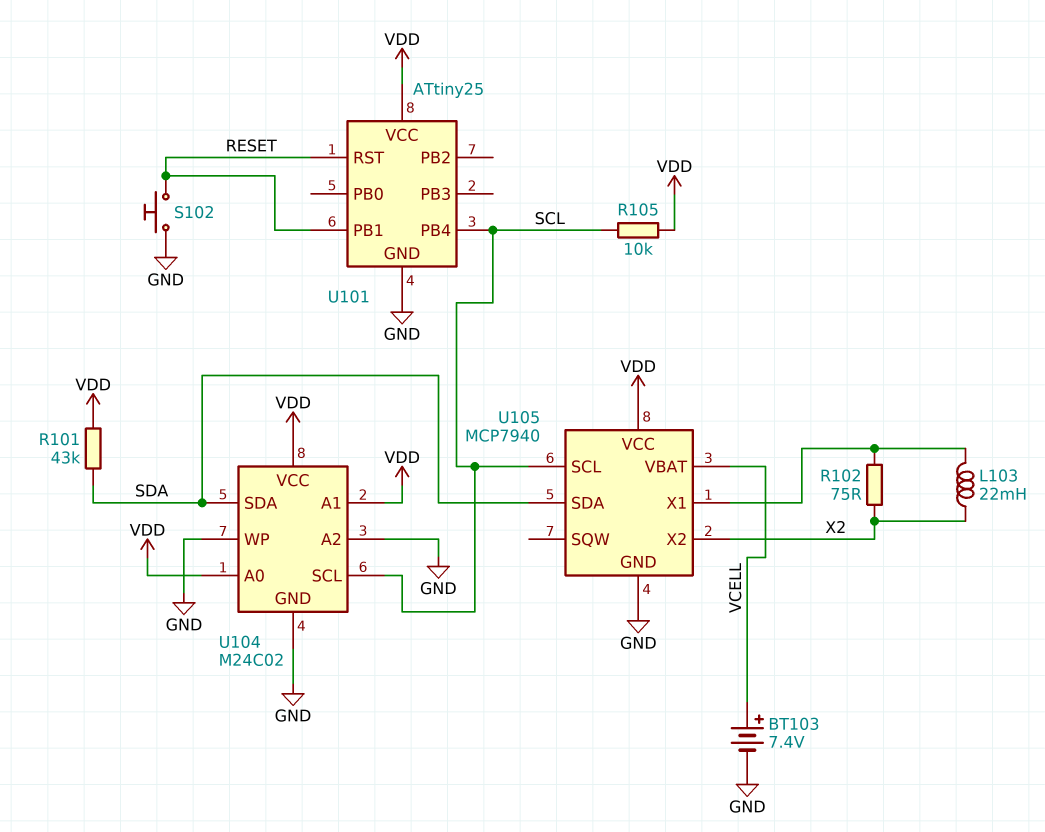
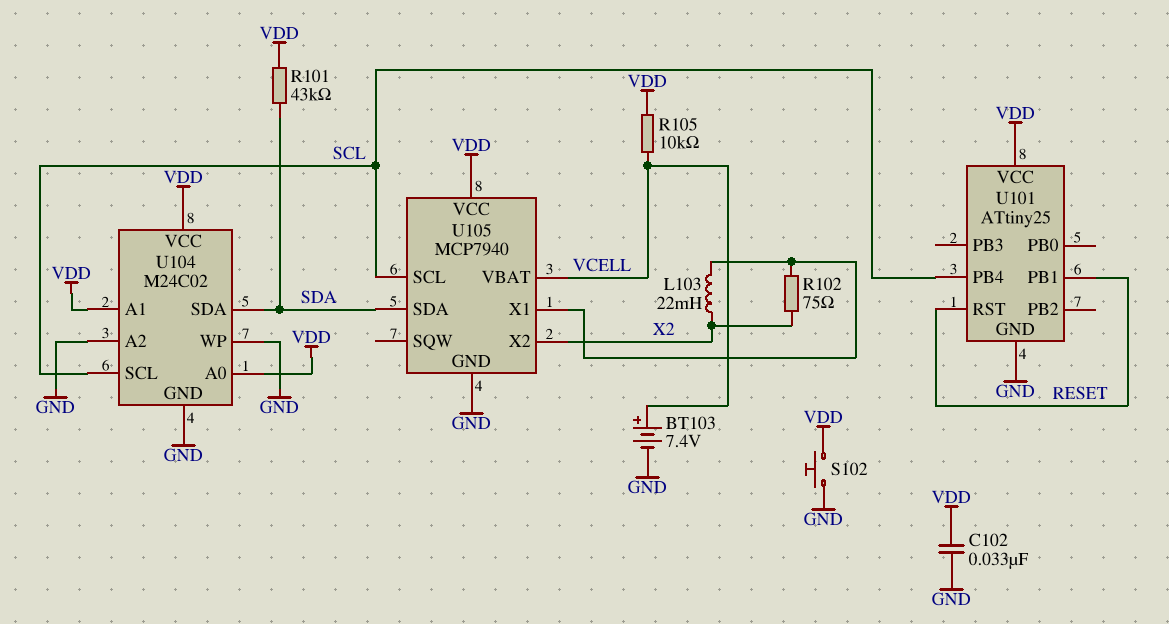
C102: none -> 33nF (GND, VDD)
R105: 10k (SCL, VDD) -> 10k (VCELL, VDD)
S102: button (GND, RESET) -> button (GND, VDD)

